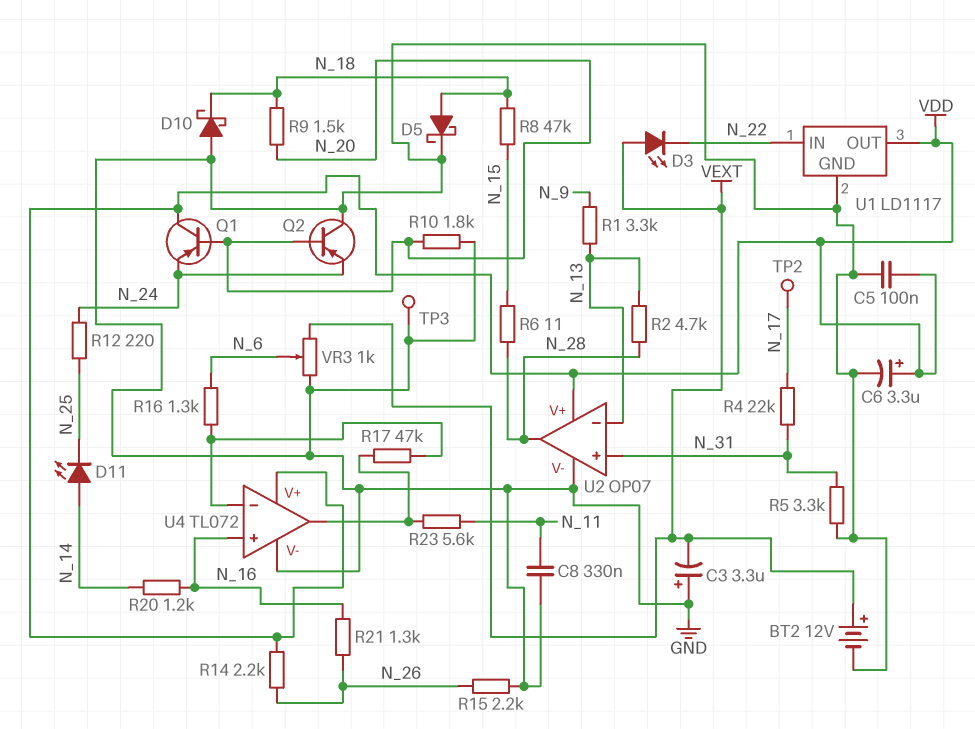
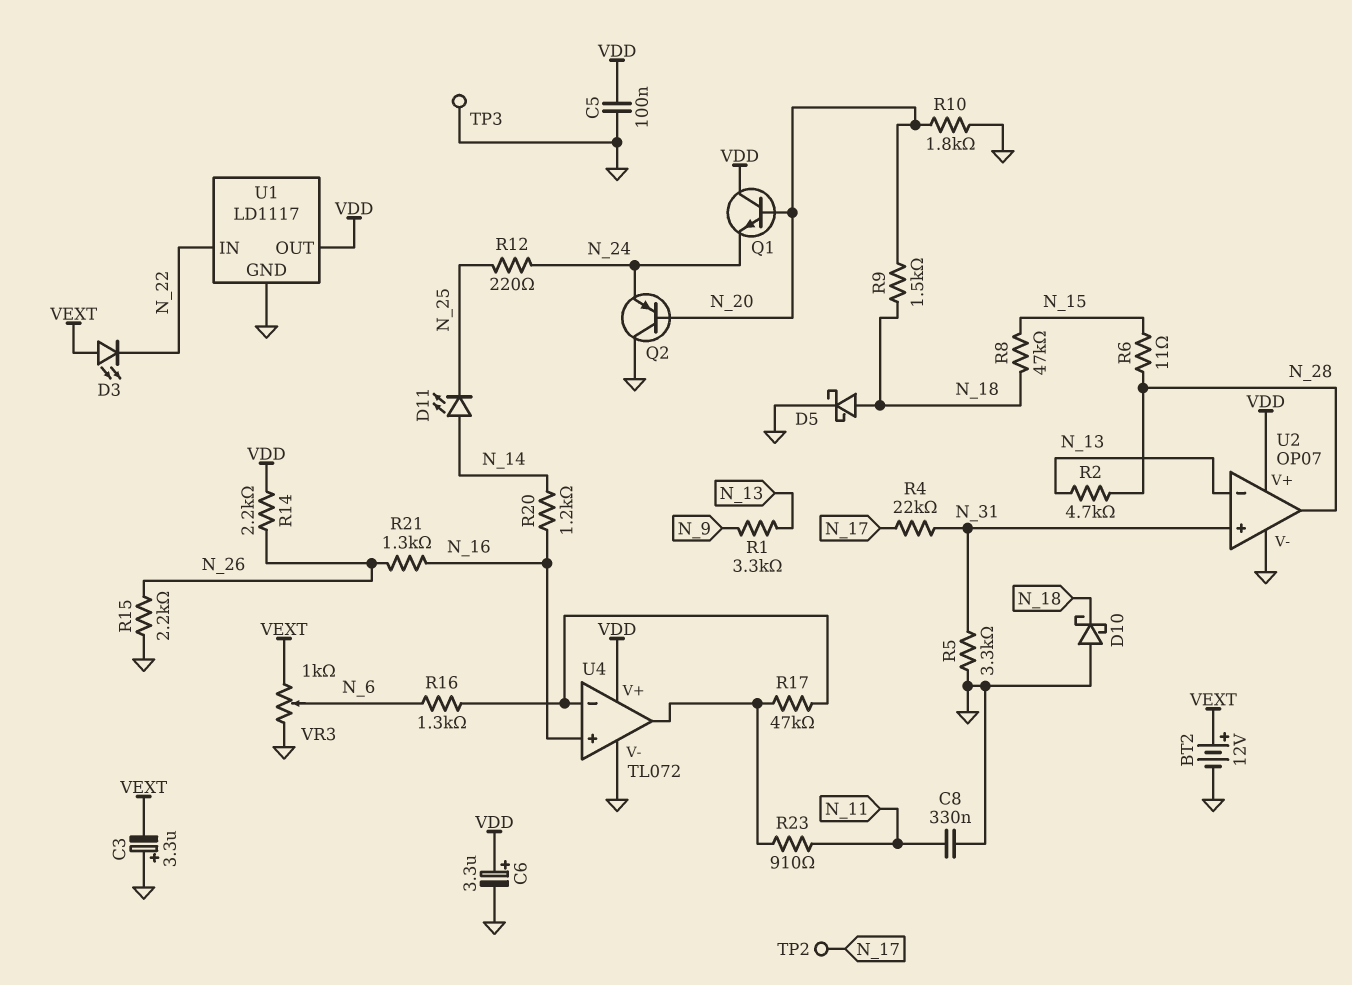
Q1: PNP (B N_20, C VDD, E N_24) -> NPN (B N_20, C VDD, E N_24)
R23: 5.6k (N_11, U4/out) -> 910 (N_11, U4/out)

